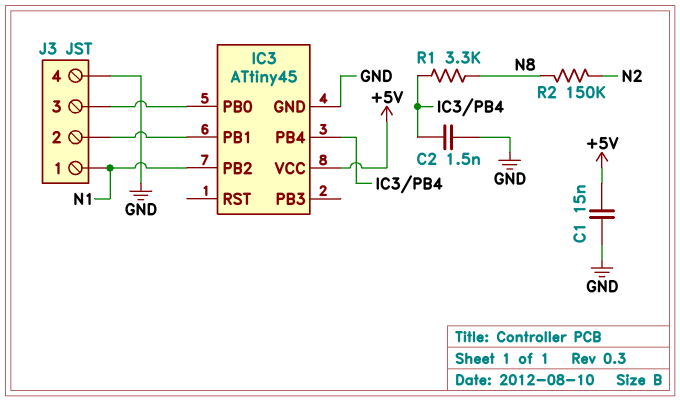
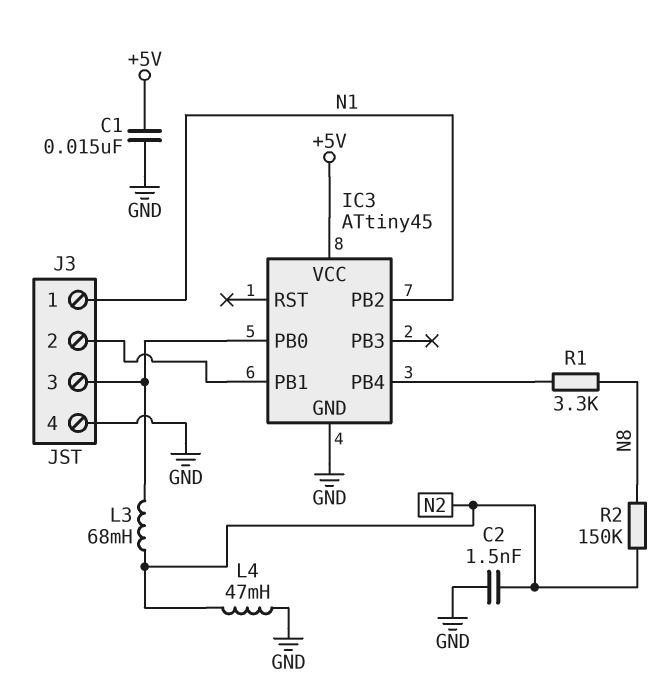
C2: 1.5nF (GND, IC3/PB4) -> 1.5nF (GND, N2)
L3: none -> 68mH (IC3/PB0, N2)
L4: none -> 47mH (GND, N2)

